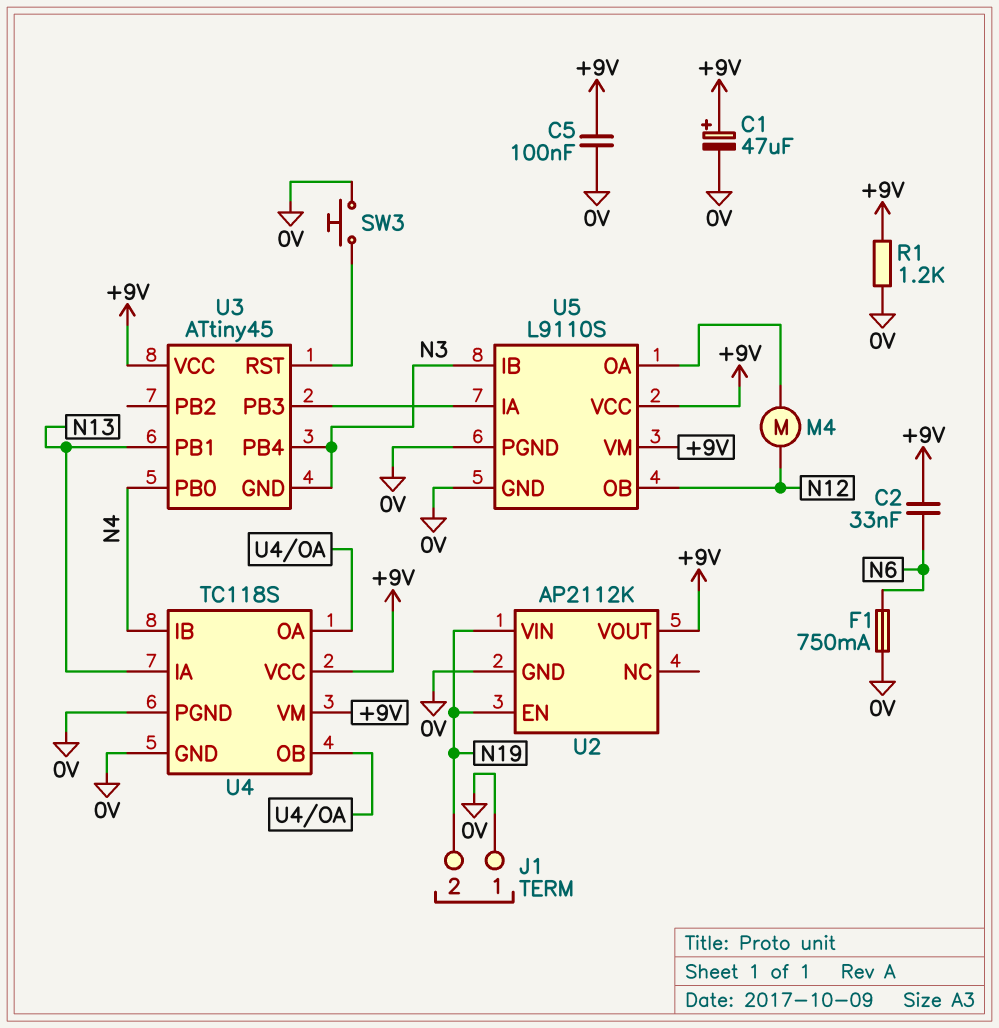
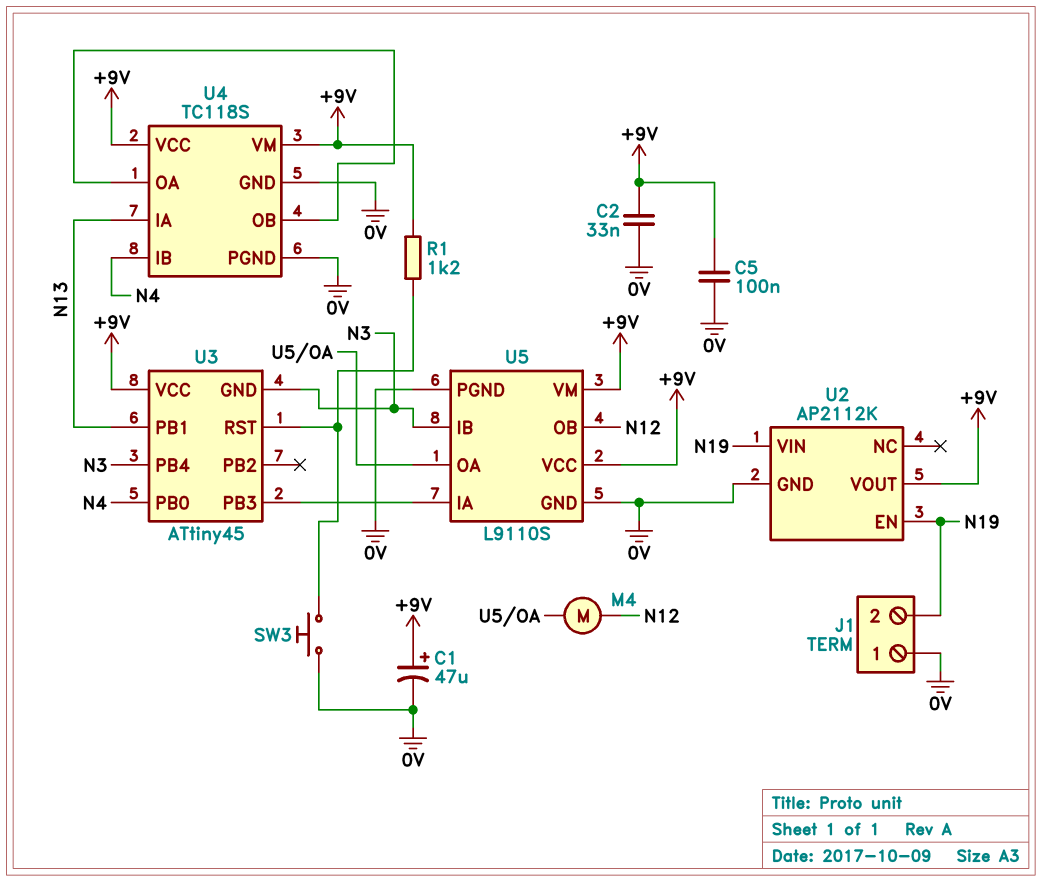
C2: 33nF (+9V, N6) -> 33nF (+9V, 0V)
F1: 750mA (0V, N6) -> none
R1: 1.2k (+9V, 0V) -> 1.2k (+9V, U3/RST)

